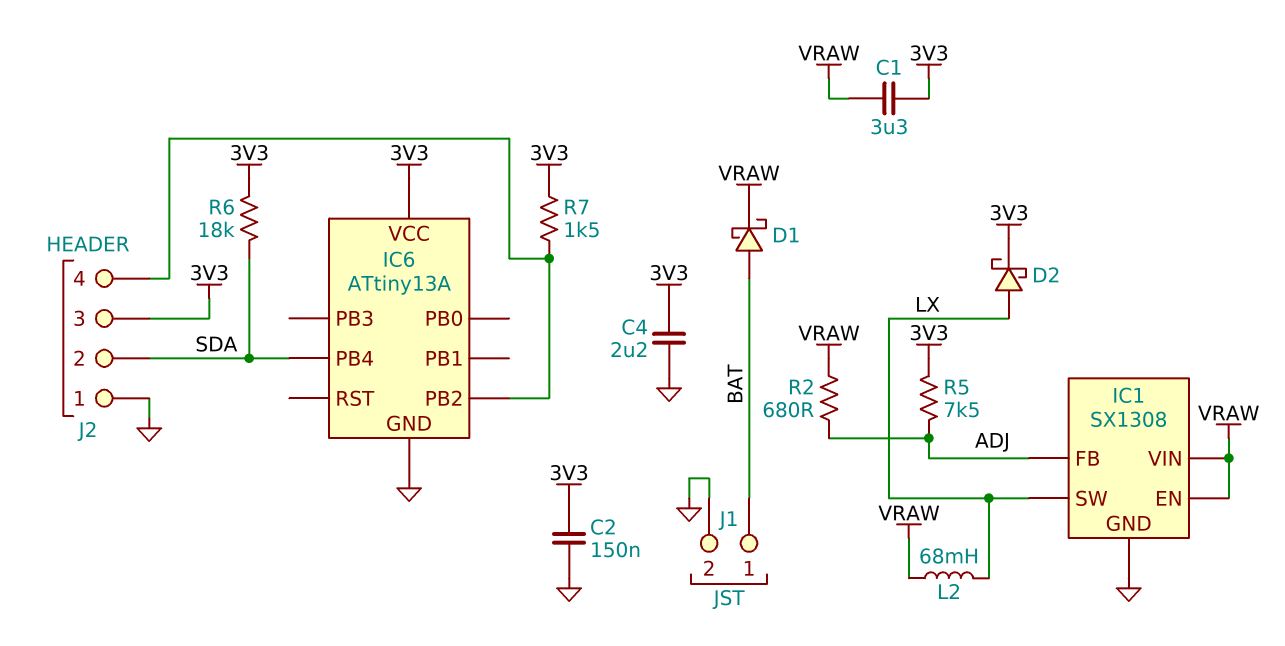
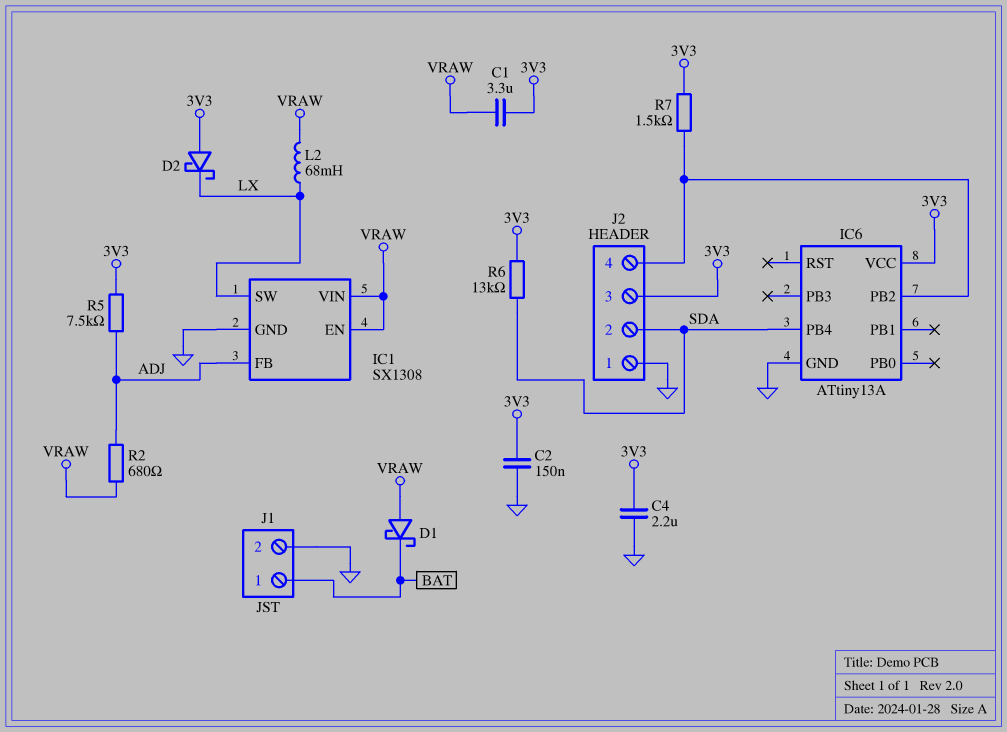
D1: schottky (A BAT, K VRAW) -> schottky (A VRAW, K BAT)
D2: schottky (A LX, K 3V3) -> schottky (A 3V3, K LX)
R6: 18k (3V3, SDA) -> 13k (3V3, SDA)

